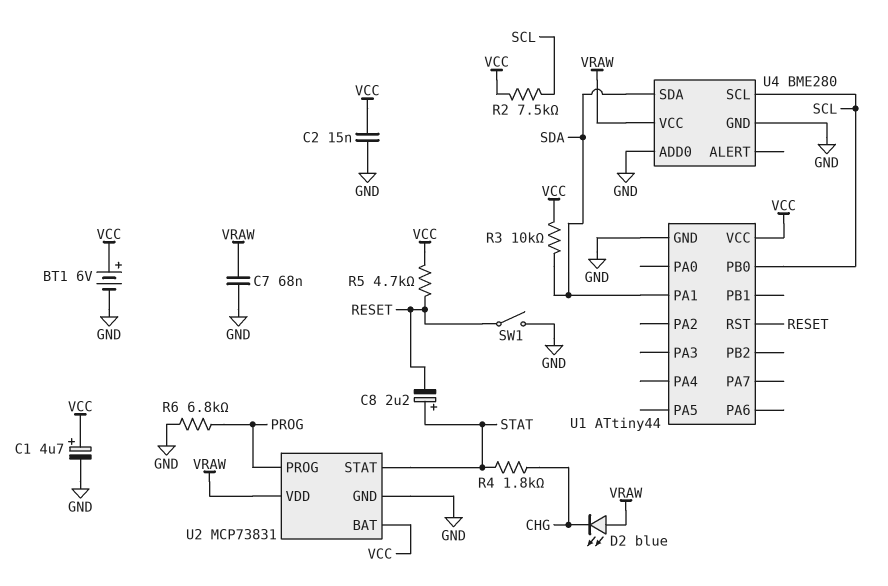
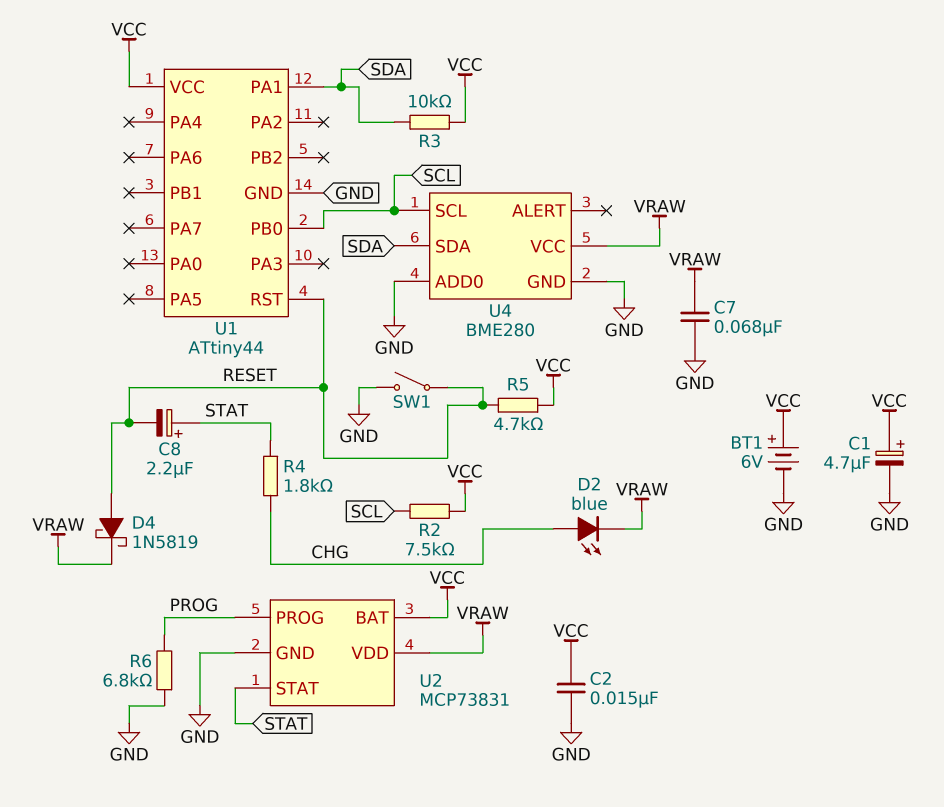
D2: LED blue (A VRAW, K CHG) -> LED blue (A CHG, K VRAW)
D4: none -> schottky 1N5819 (A RESET, K VRAW)

